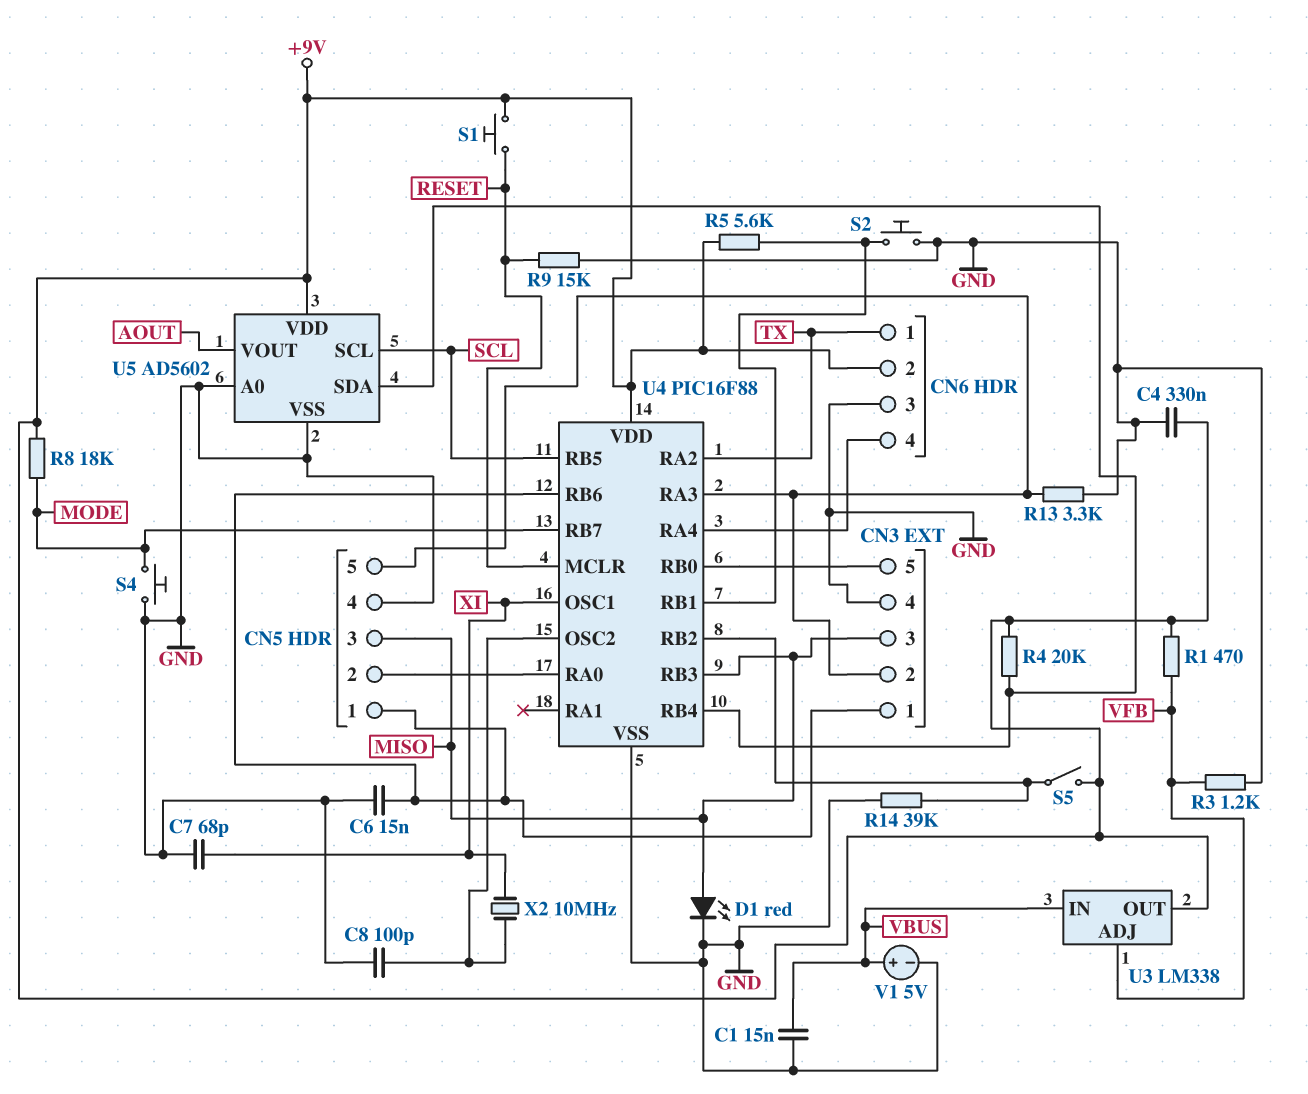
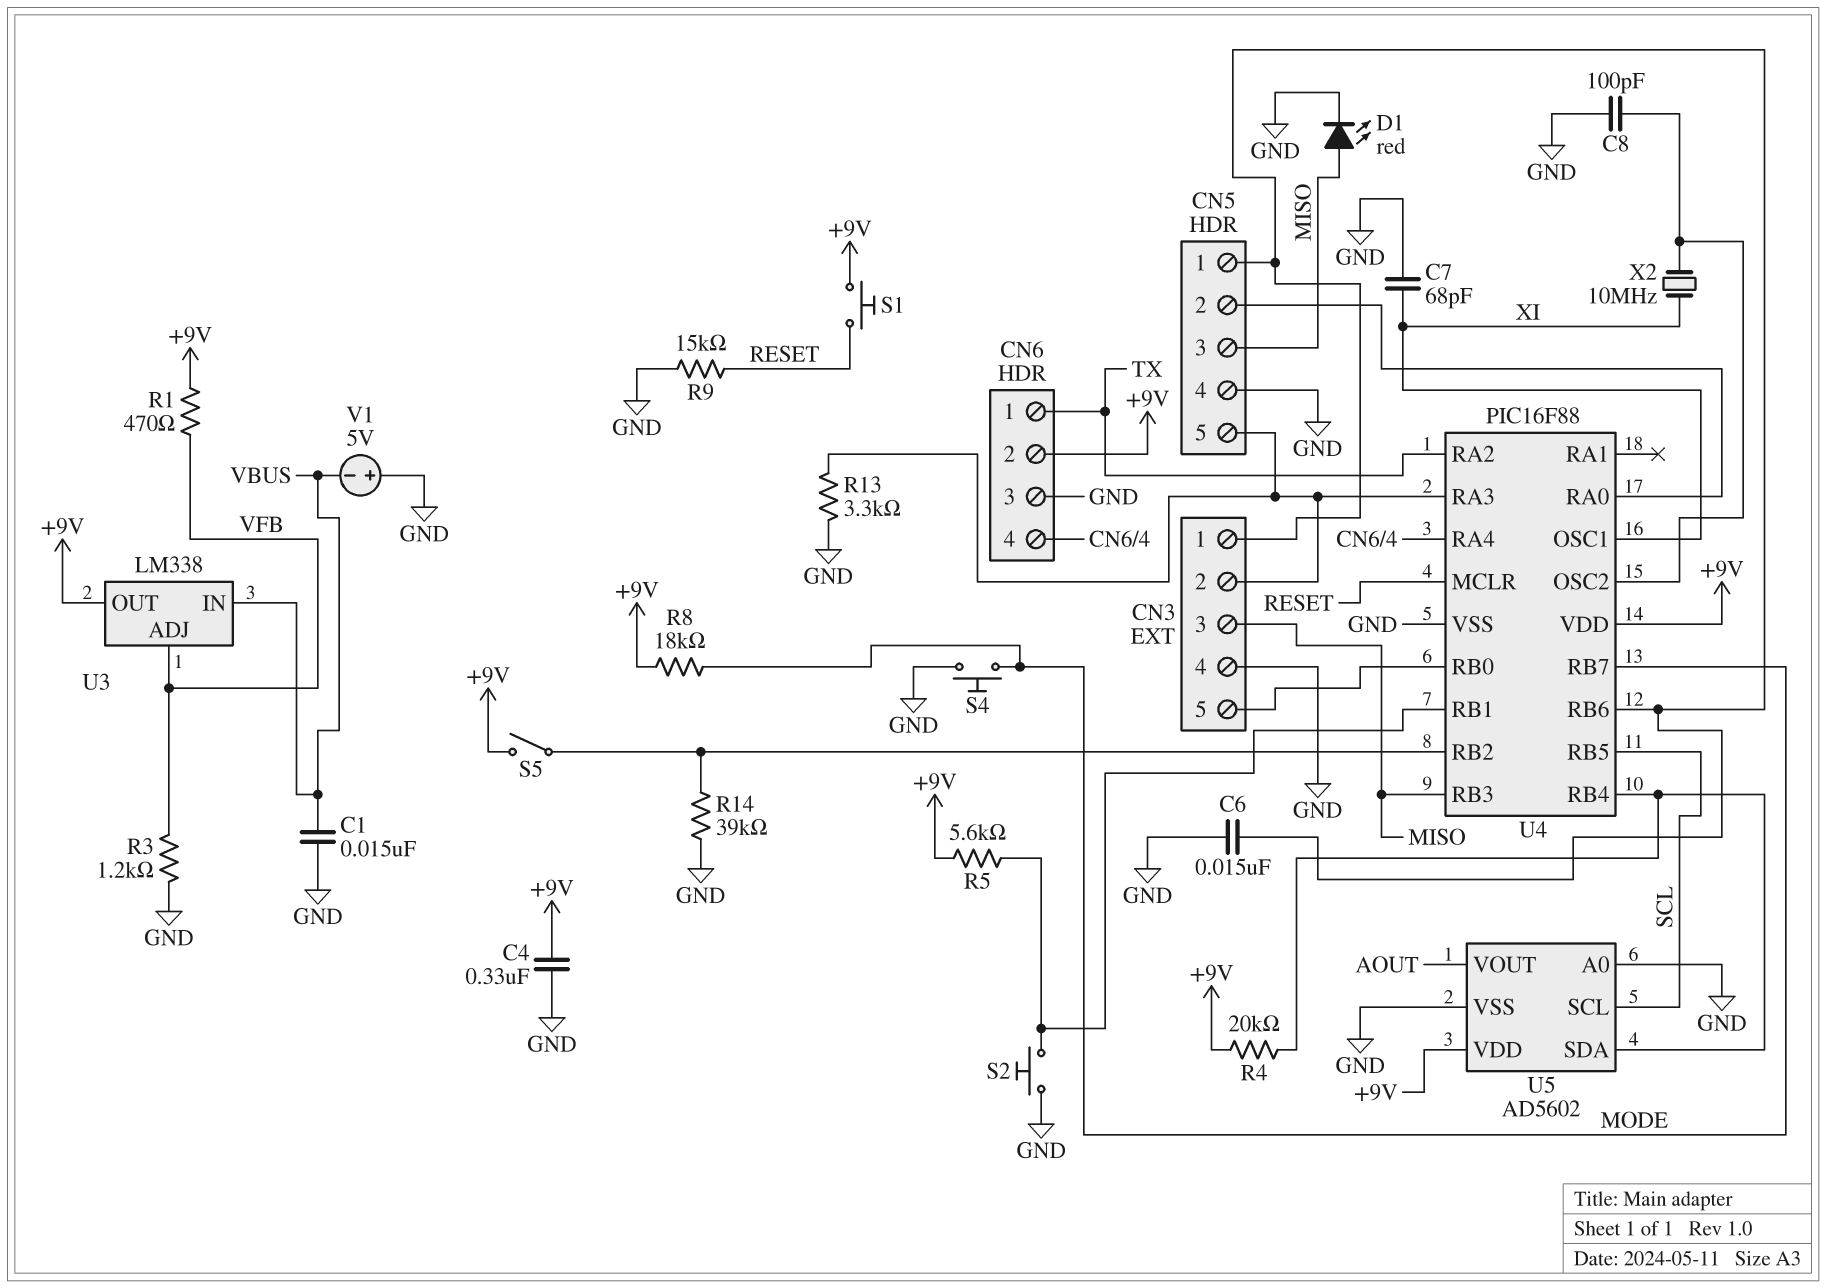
V1: 5V (plus VBUS, minus GND) -> 5V (plus GND, minus VBUS)

